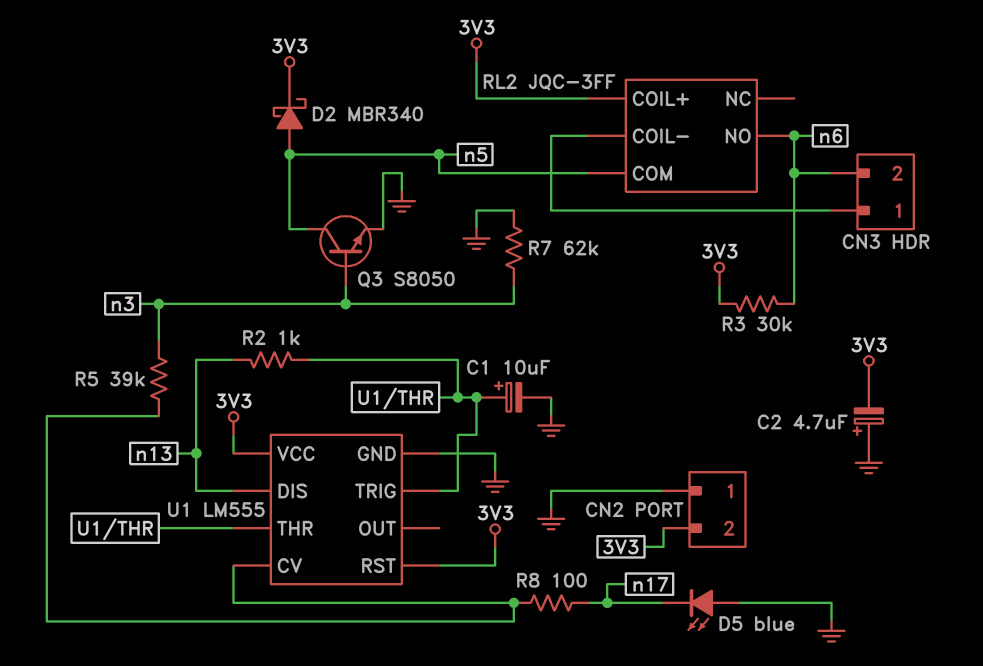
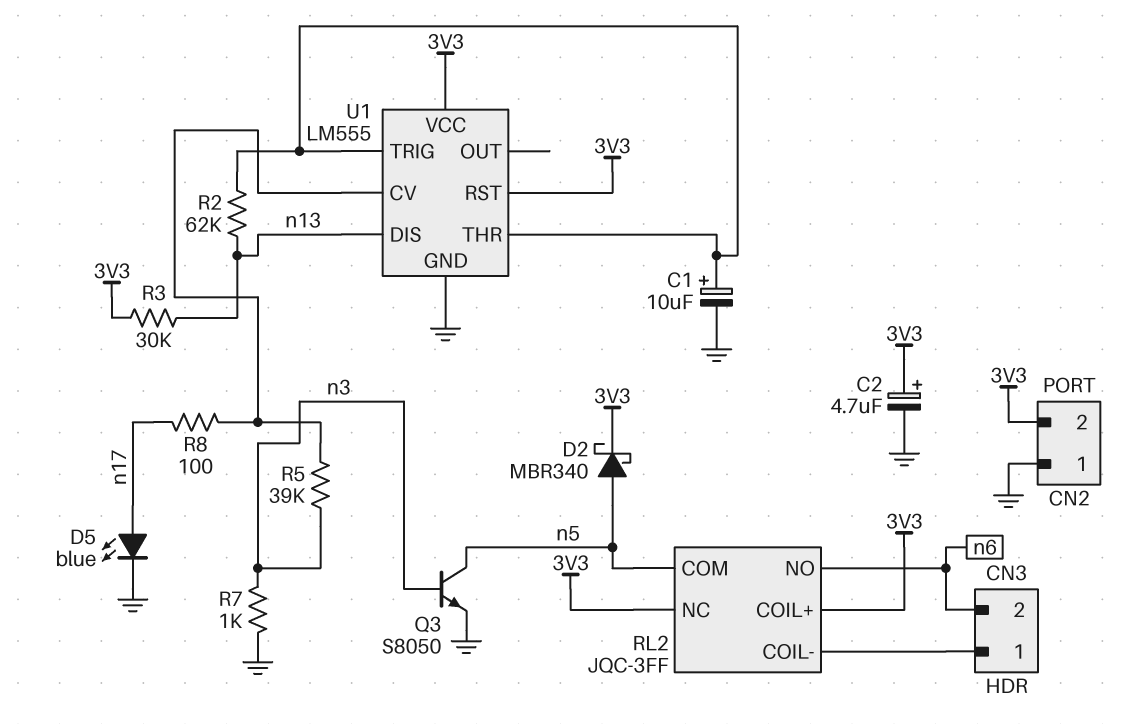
C2: 4.7uF (plus GND, minus 3V3) -> 4.7uF (plus 3V3, minus GND)
D5: LED blue (A GND, K n17) -> LED blue (A n17, K GND)
R2: 1k (U1/THR, n13) -> 62k (U1/THR, n13)
R3: 30k (3V3, n6) -> 30k (3V3, n13)
R7: 62k (GND, n3) -> 1k (GND, n3)
RL2 pin NC: none -> 3V3

